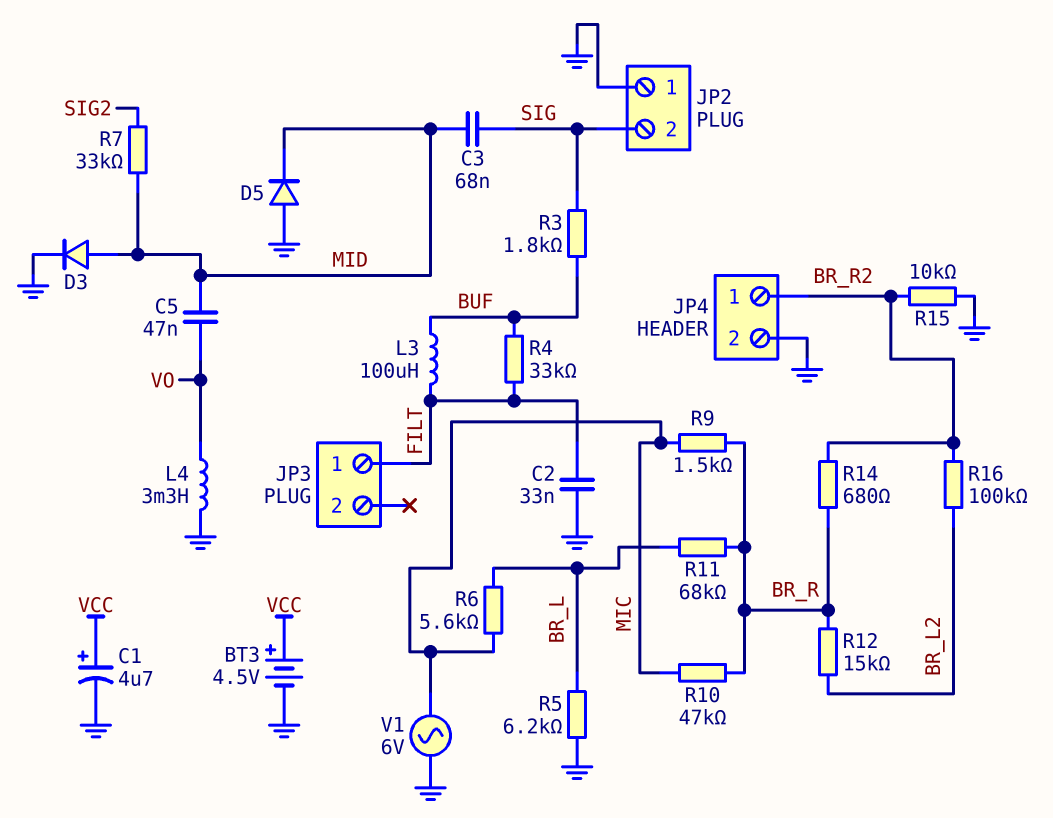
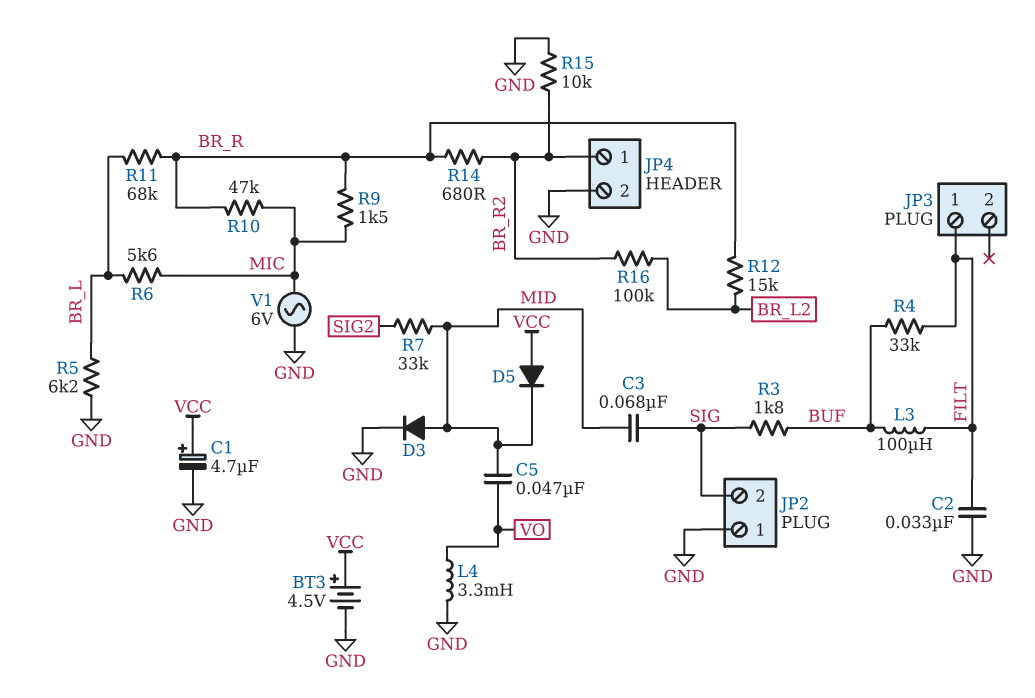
D5: diode (A GND, K MID) -> diode (A VCC, K MID)

